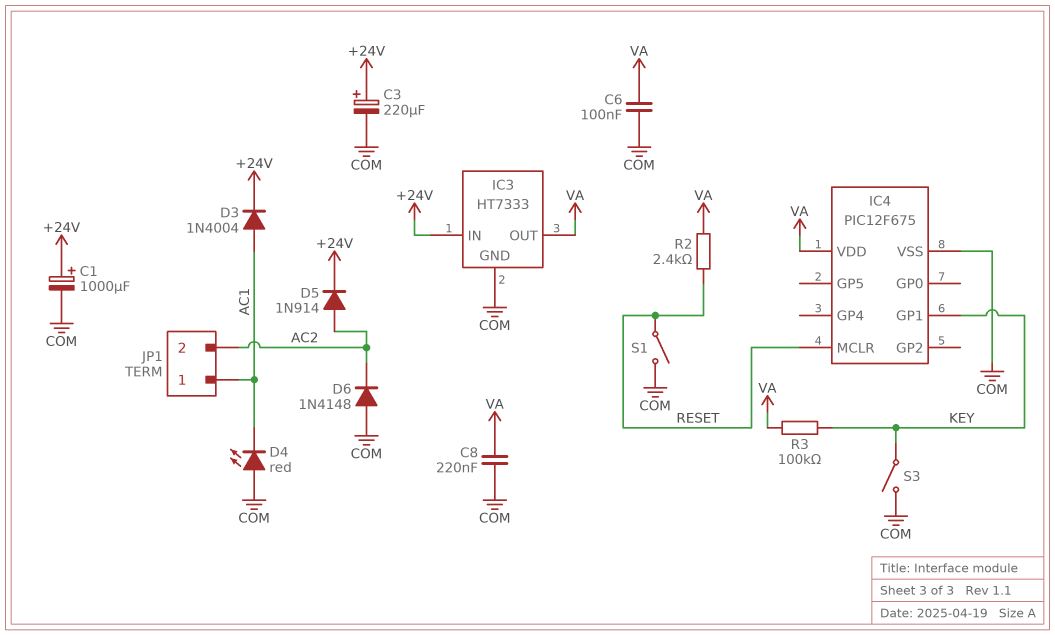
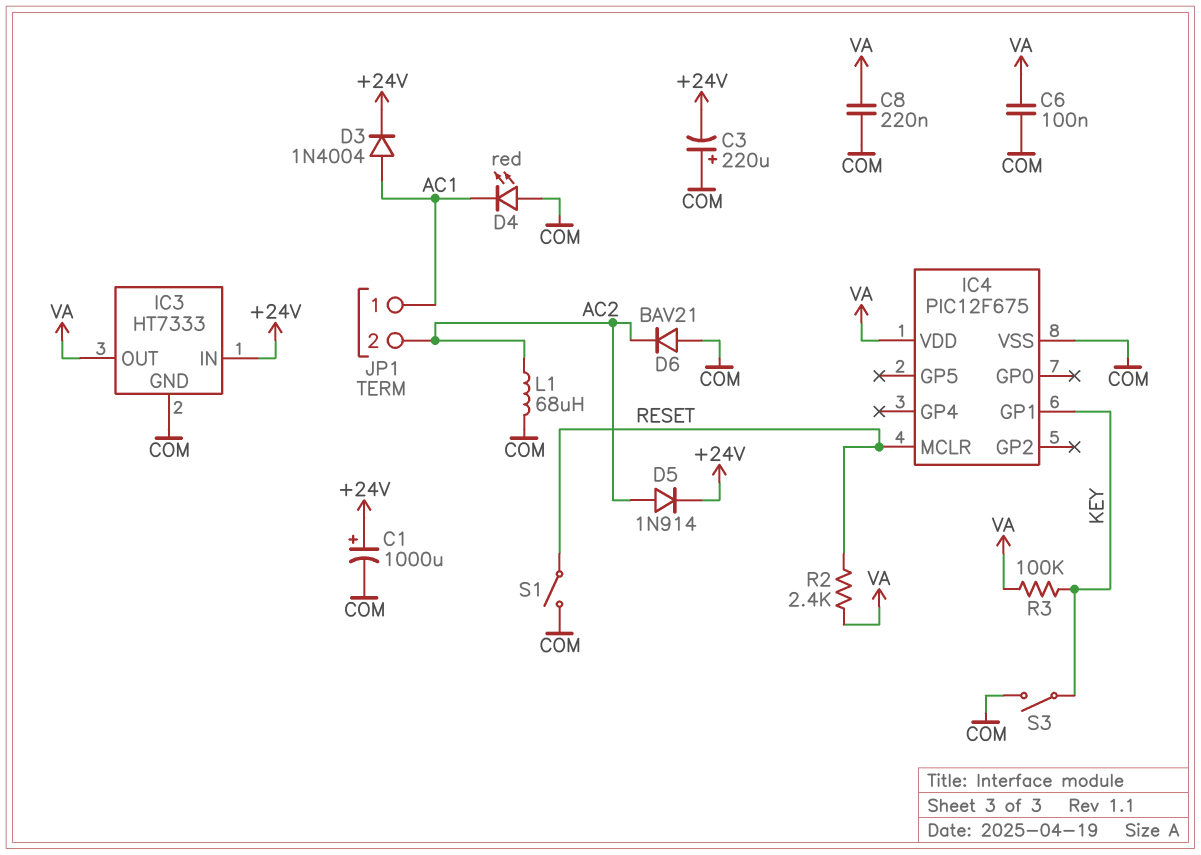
C3: 220uF (plus +24V, minus COM) -> 220uF (plus COM, minus +24V)
D6: diode 1N4148 (A COM, K AC2) -> diode BAV21 (A COM, K AC2)
L1: none -> 68uH (AC2, COM)

